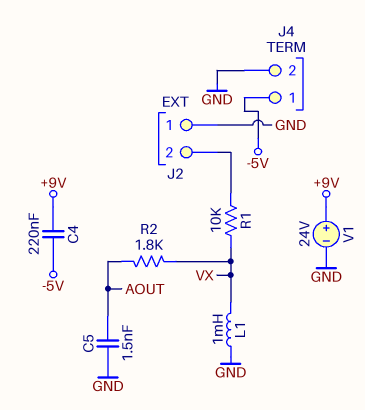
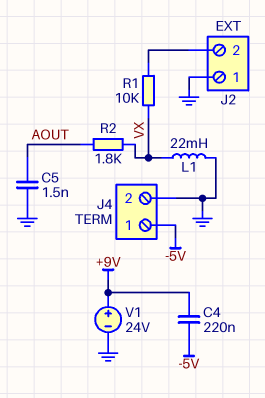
L1: 1mH (GND, VX) -> 22mH (GND, VX)

